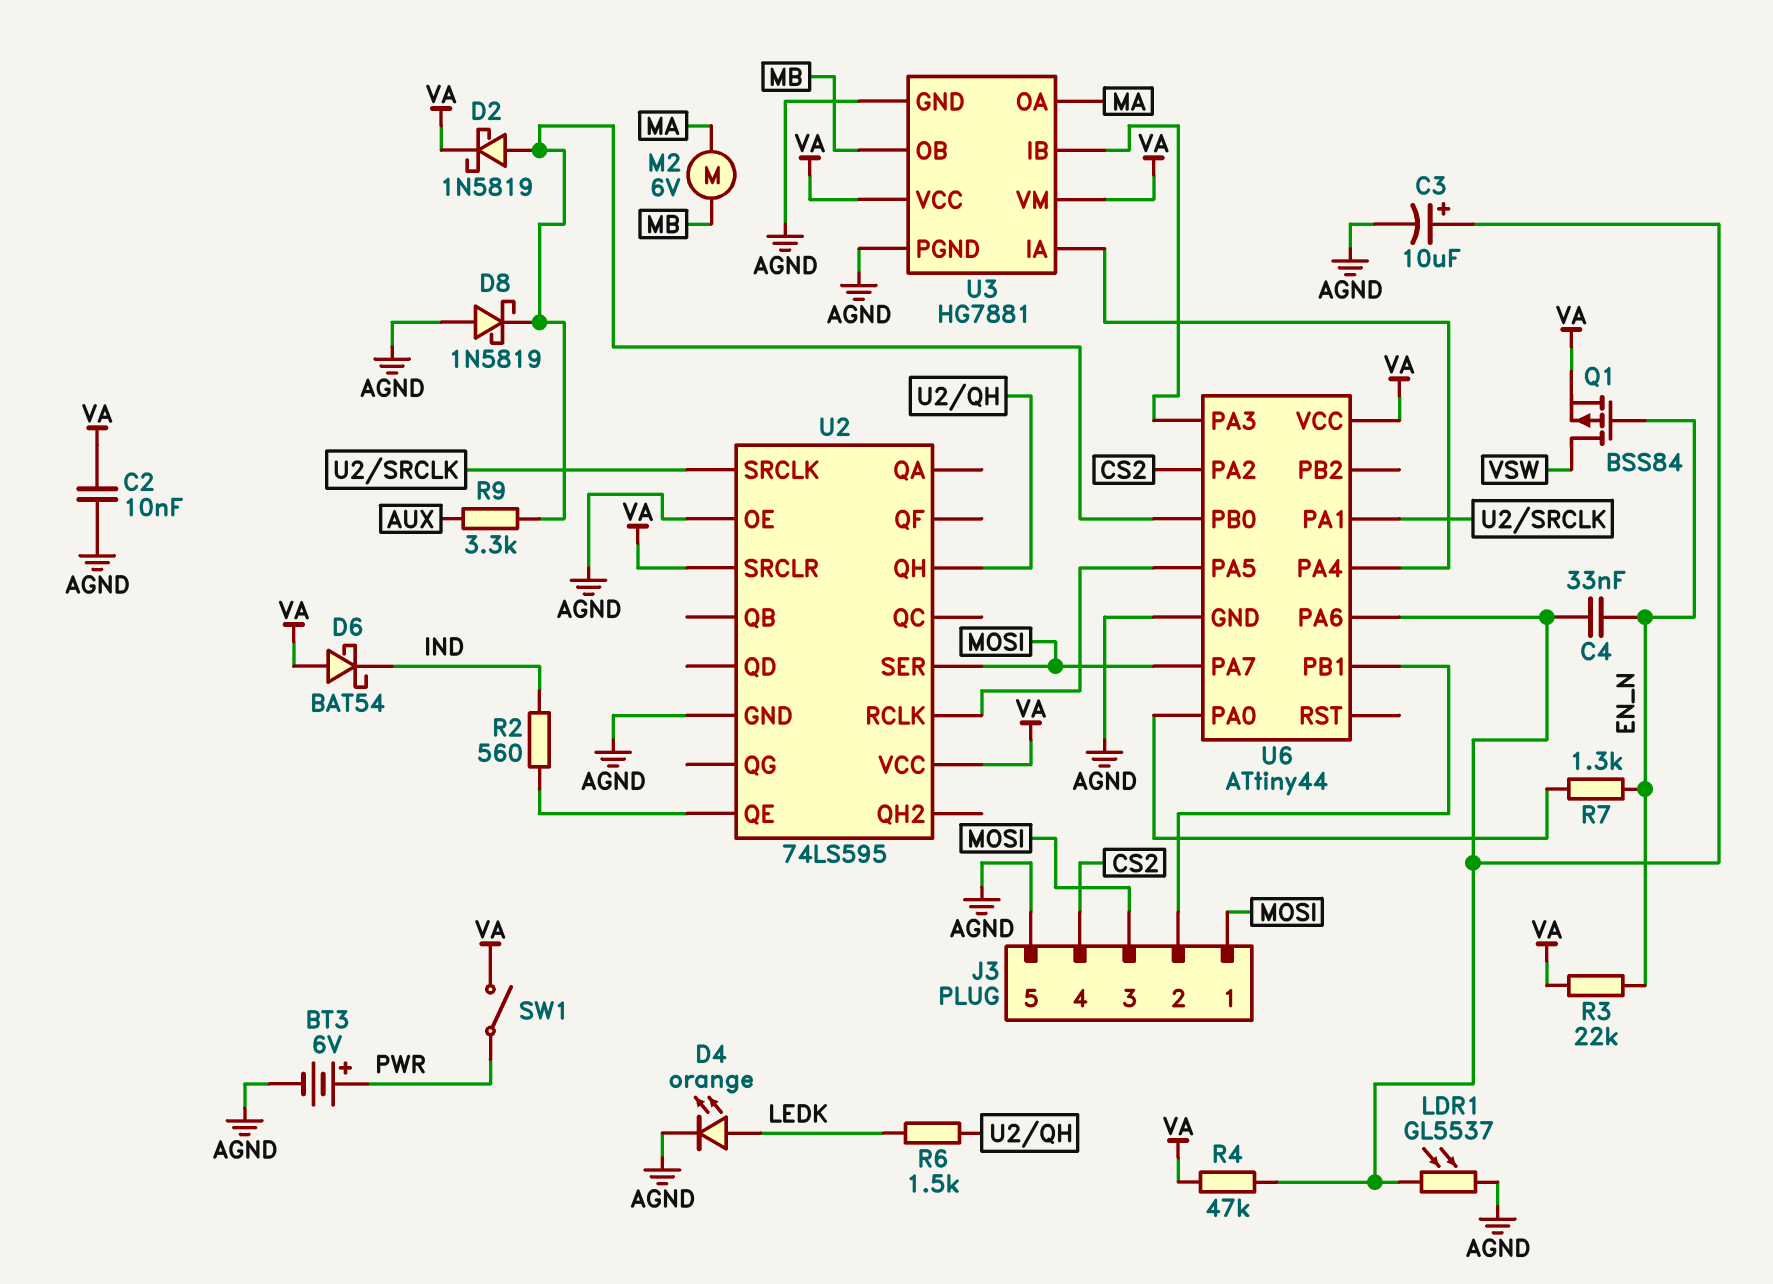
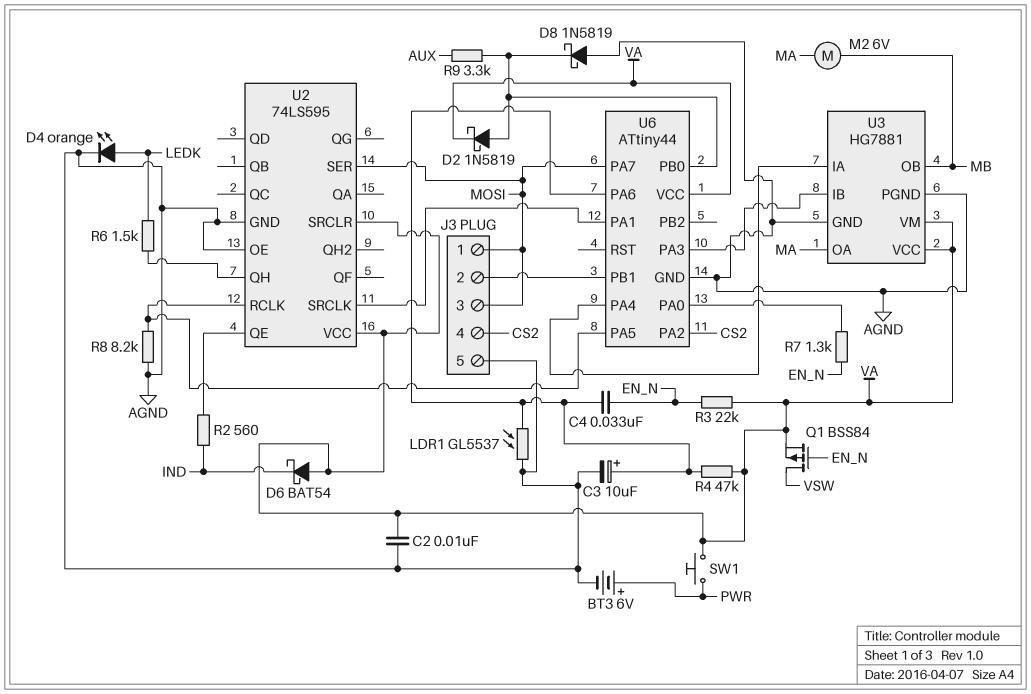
R8: none -> 8.2k (AGND, U2/RCLK)
SW1: switch (PWR, VA) -> button (PWR, VA)

